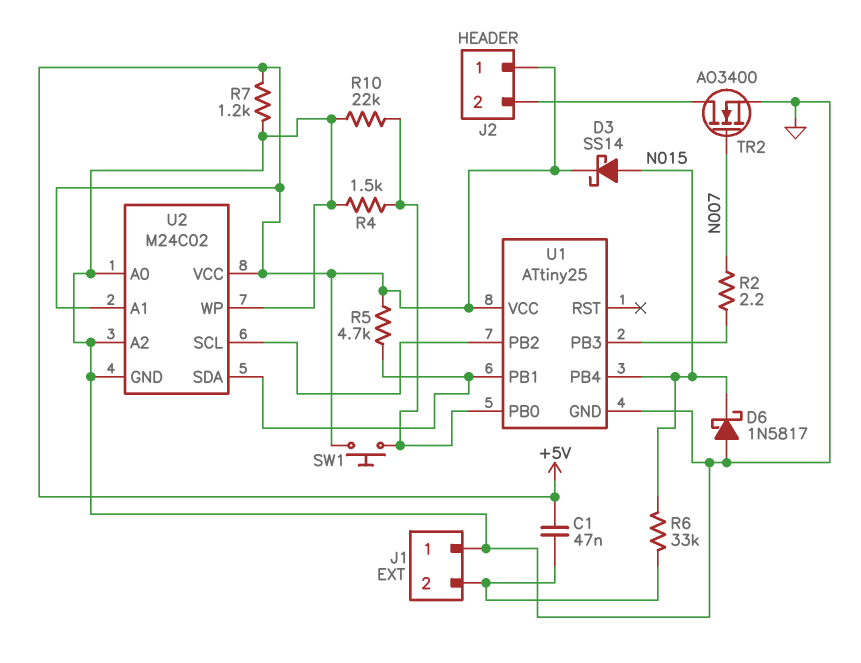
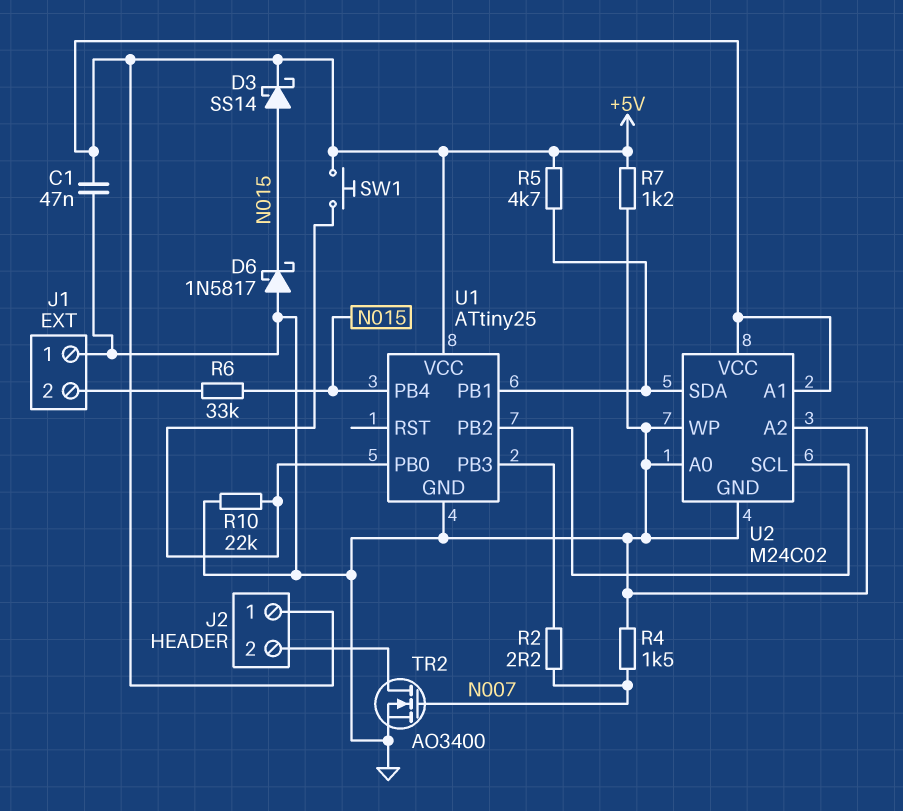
C1: 47nF (+5V, J1/2) -> 47nF (+5V, GND)
R4: 1.5k (GND, U1/PB0) -> 1.5k (GND, N007)

